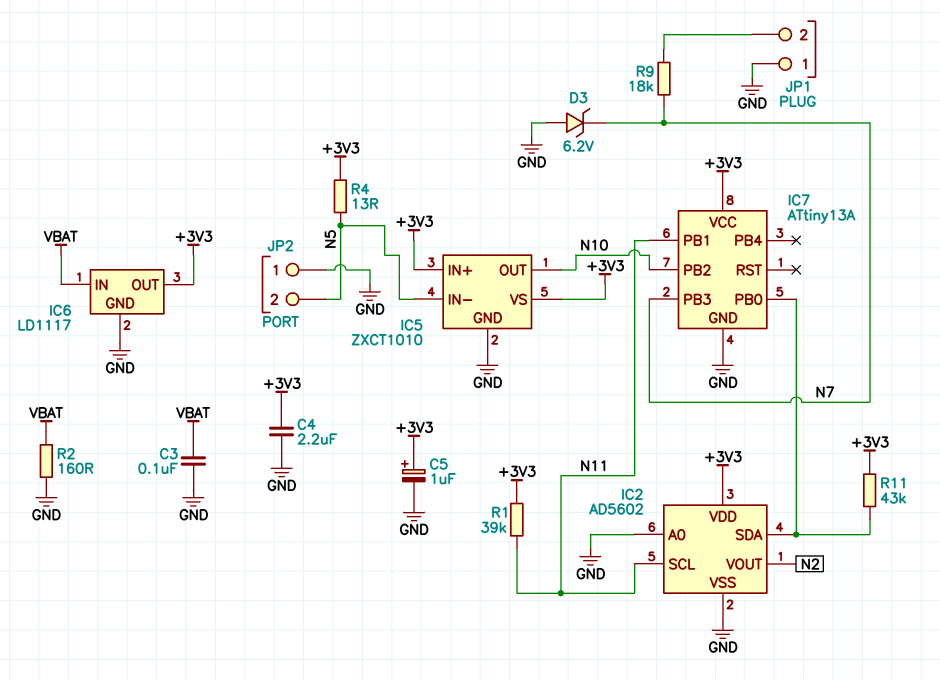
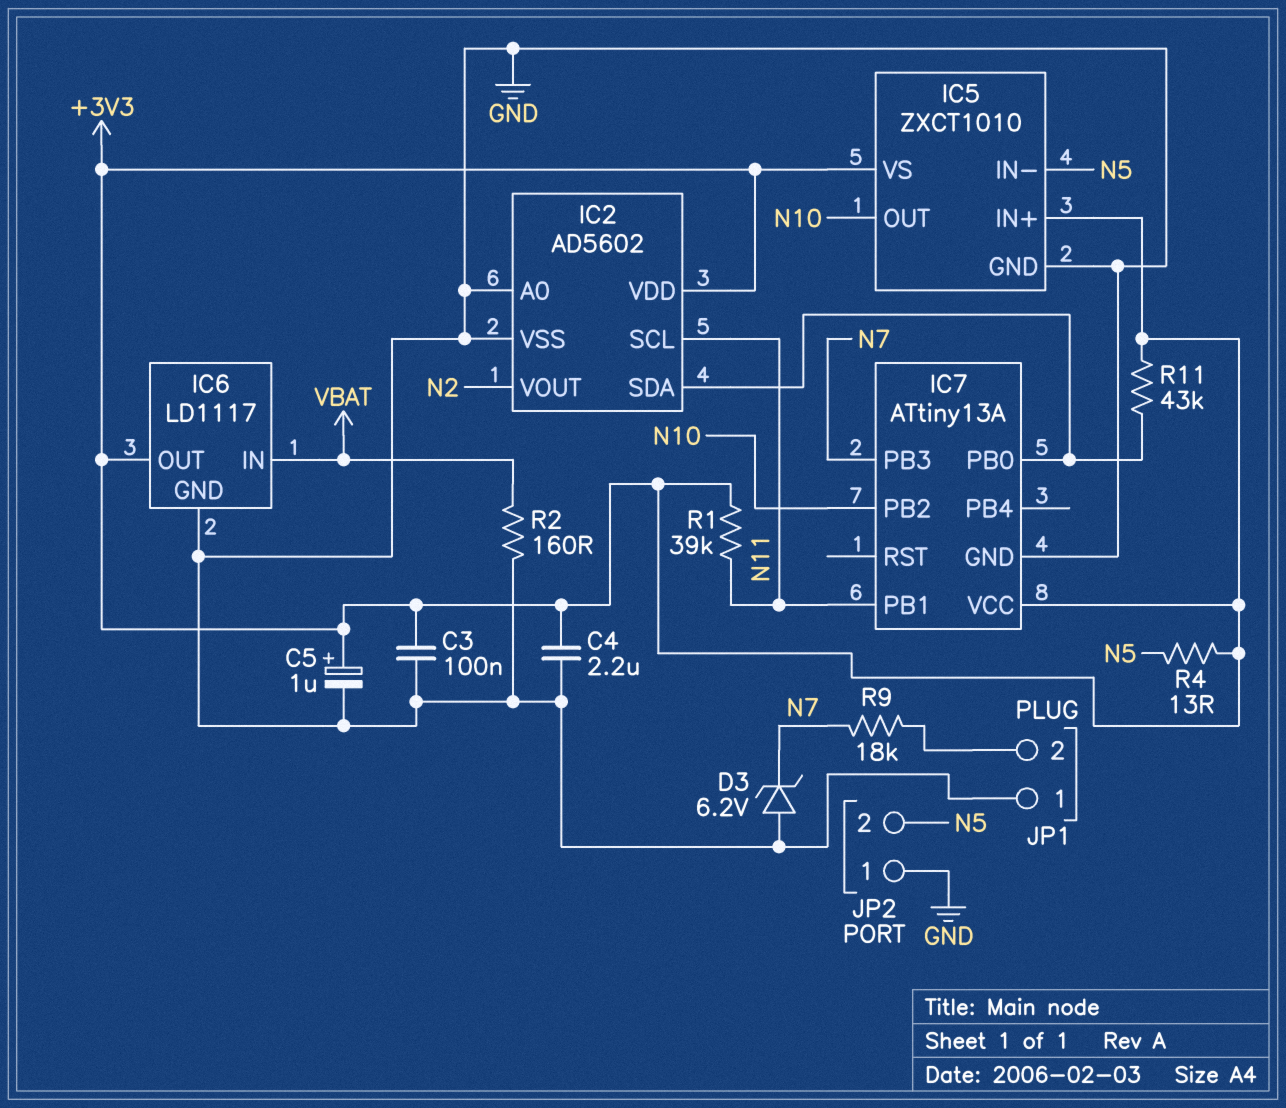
C3: 100nF (GND, VBAT) -> 100nF (+3V3, GND)

